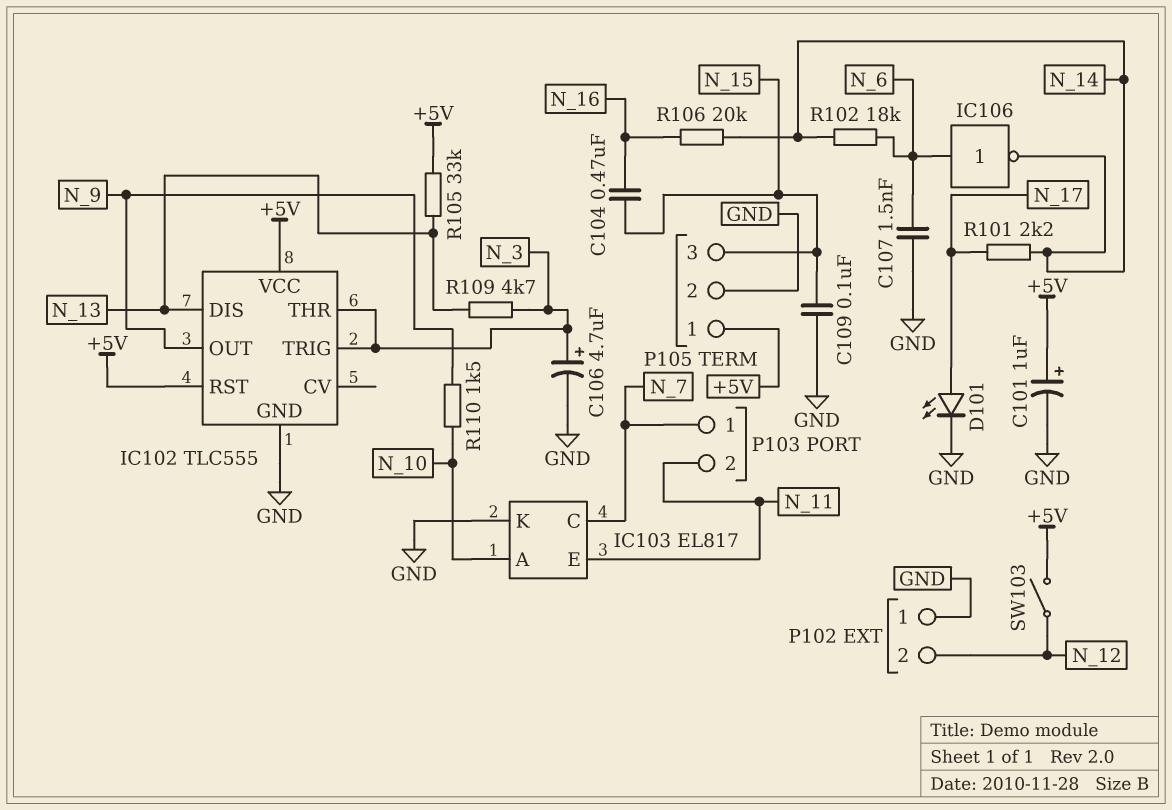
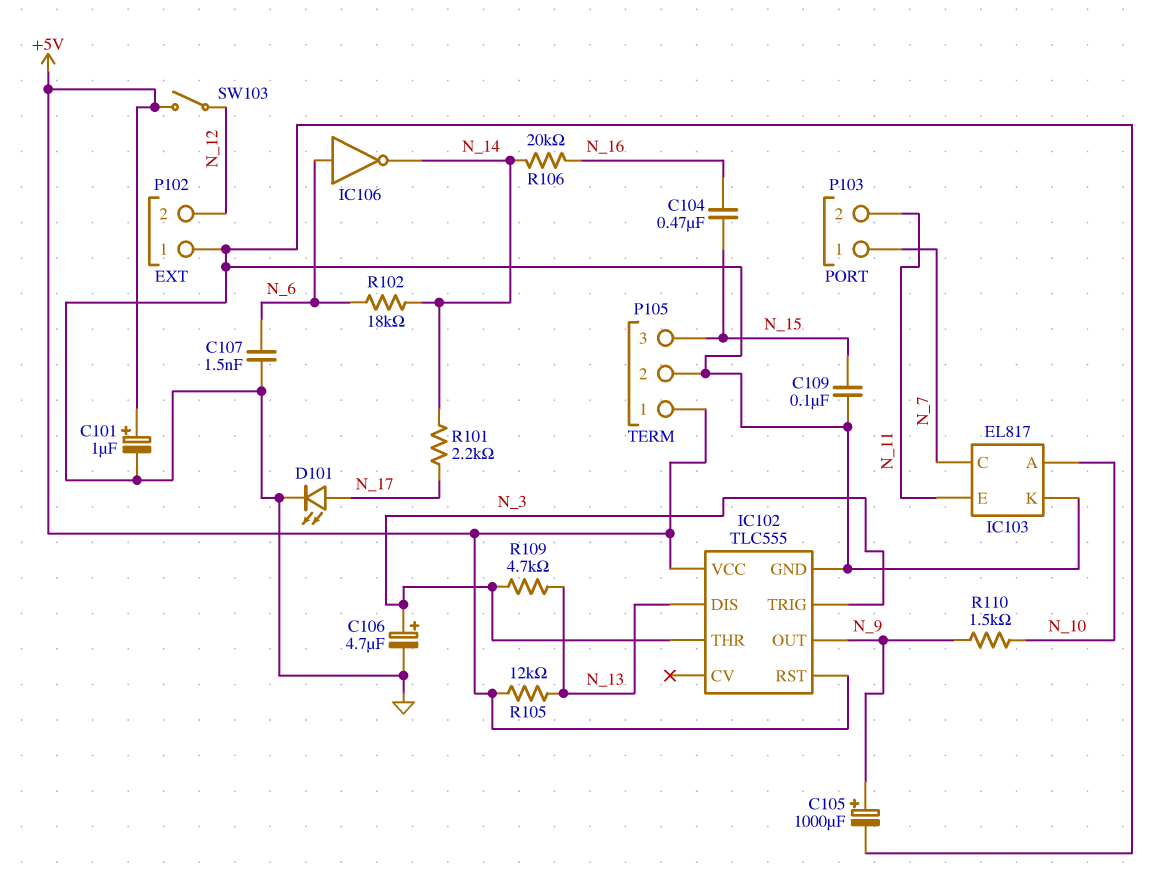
C105: none -> 1000uF (plus N_9, minus GND)
R105: 33k (+5V, N_13) -> 12k (+5V, N_13)

